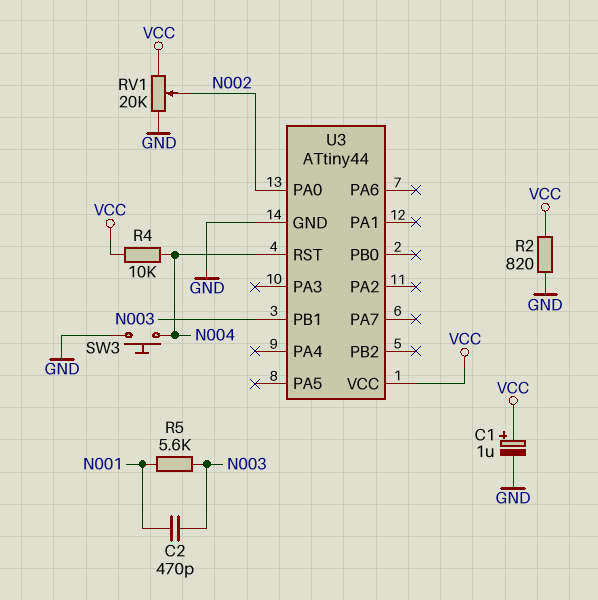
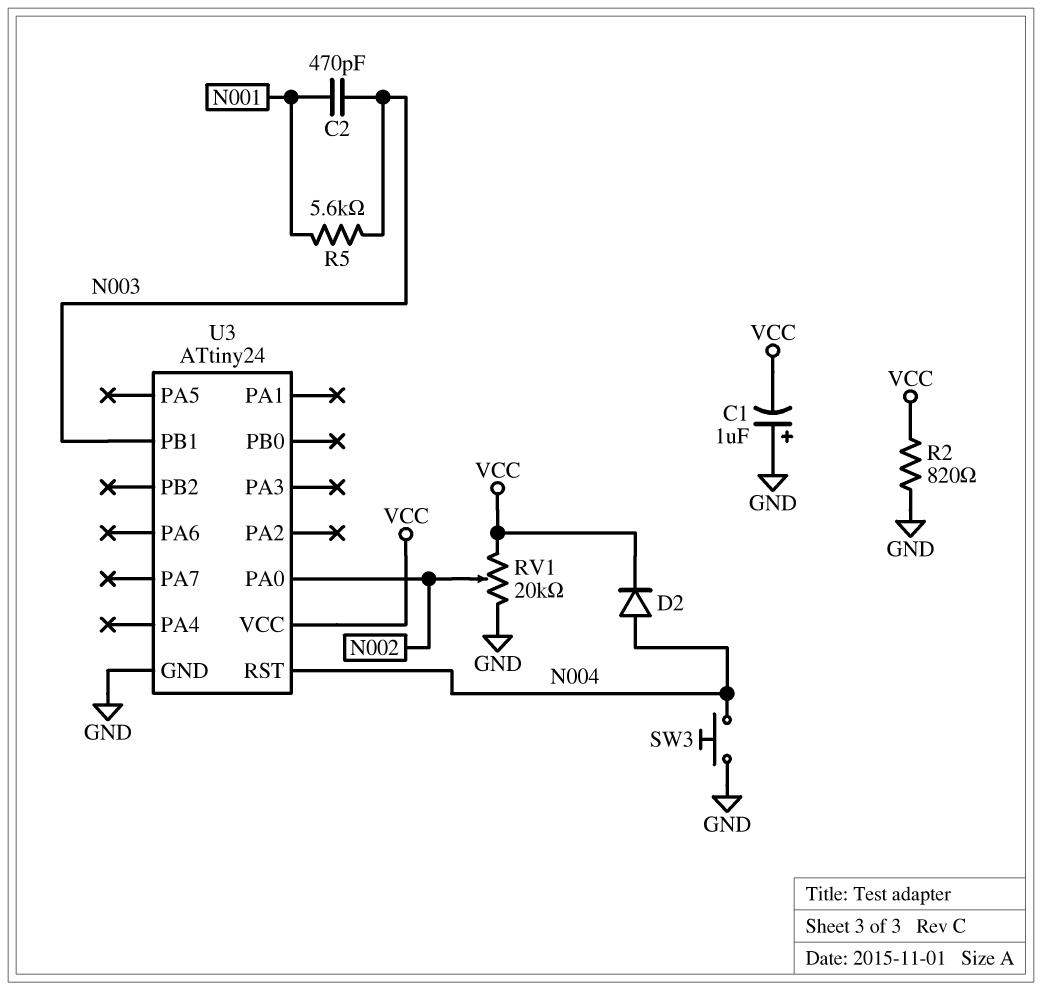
C1: 1uF (plus VCC, minus GND) -> 1uF (plus GND, minus VCC)
D2: none -> diode (A N004, K VCC)
R4: 10k (N004, VCC) -> none
U3: ATtiny44 -> ATtiny24

